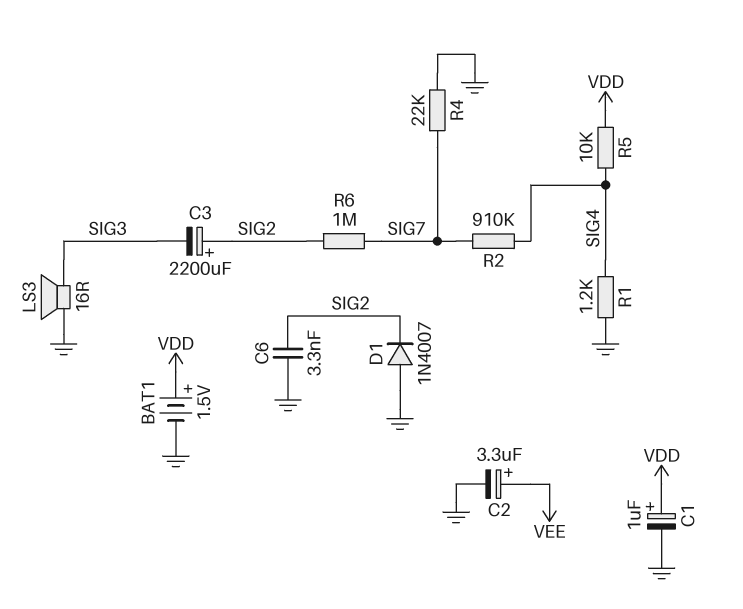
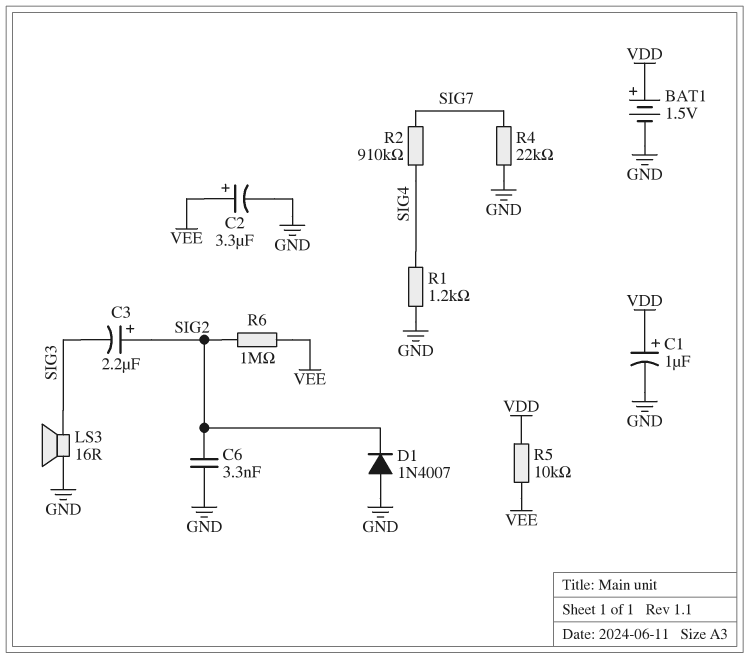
C3: 2200uF (plus SIG2, minus SIG3) -> 2.2uF (plus SIG2, minus SIG3)
R5: 10k (SIG4, VDD) -> 10k (VDD, VEE)
R6: 1M (SIG2, SIG7) -> 1M (SIG2, VEE)

